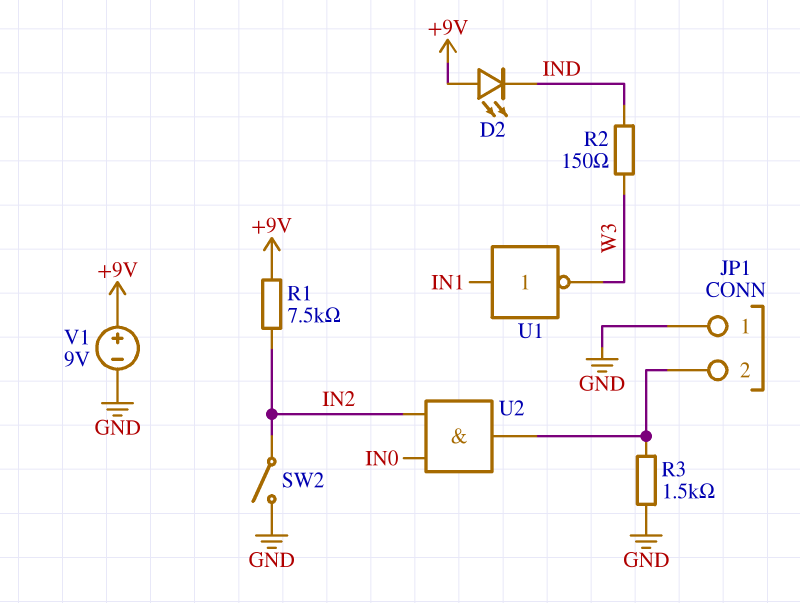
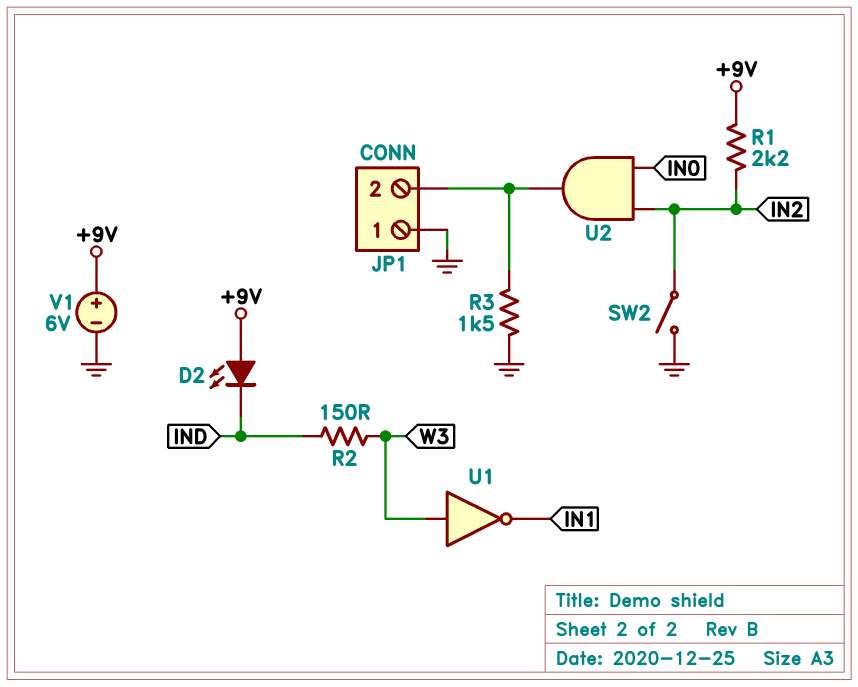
R1: 7.5k (+9V, IN2) -> 2.2k (+9V, IN2)
U1: NOT (in IN1, out W3) -> NOT (in W3, out IN1)
V1: 9V (plus +9V, minus GND) -> 6V (plus +9V, minus GND)

